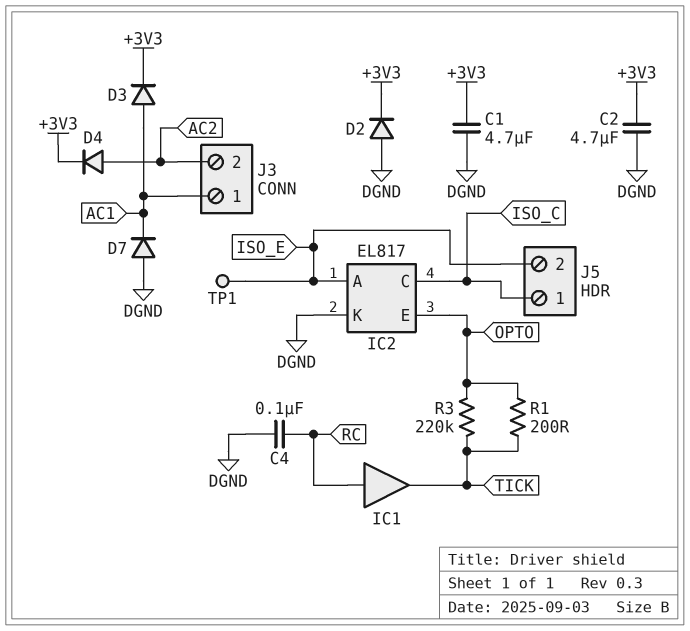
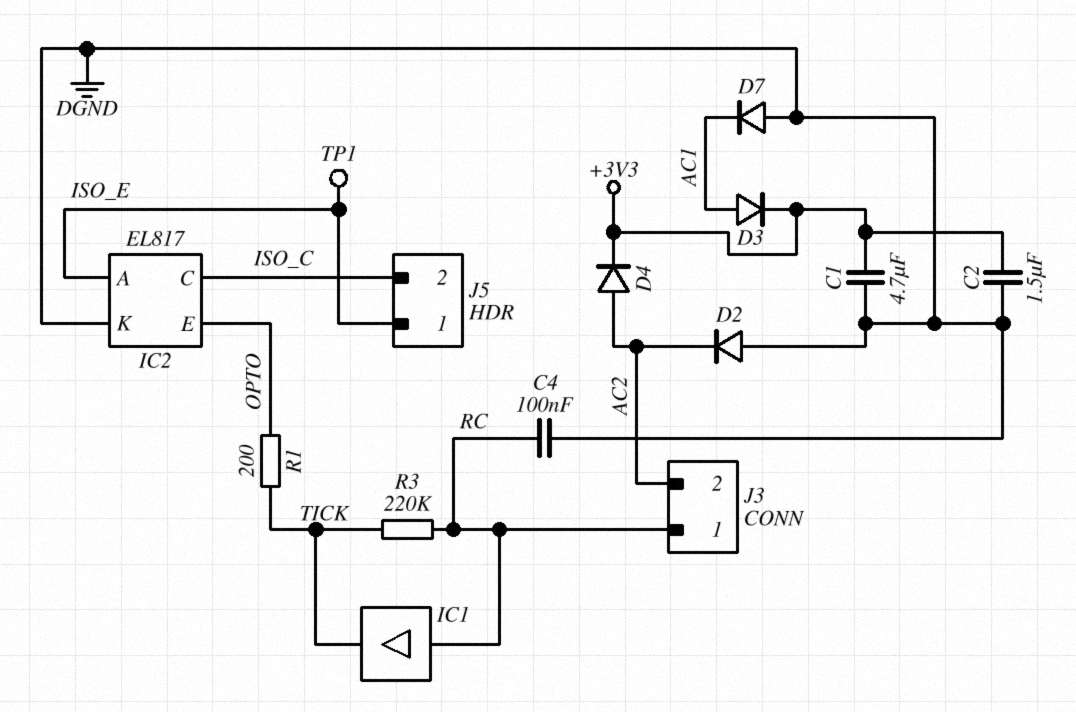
C2: 4.7uF (+3V3, DGND) -> 1.5uF (+3V3, DGND)
D2: diode (A DGND, K +3V3) -> diode (A DGND, K AC2)
J3 pin 1: AC1 -> RC
J5 pin 1: ISO_C -> ISO_E
J5 pin 2: ISO_E -> ISO_C
R3: 220k (OPTO, TICK) -> 220k (RC, TICK)

